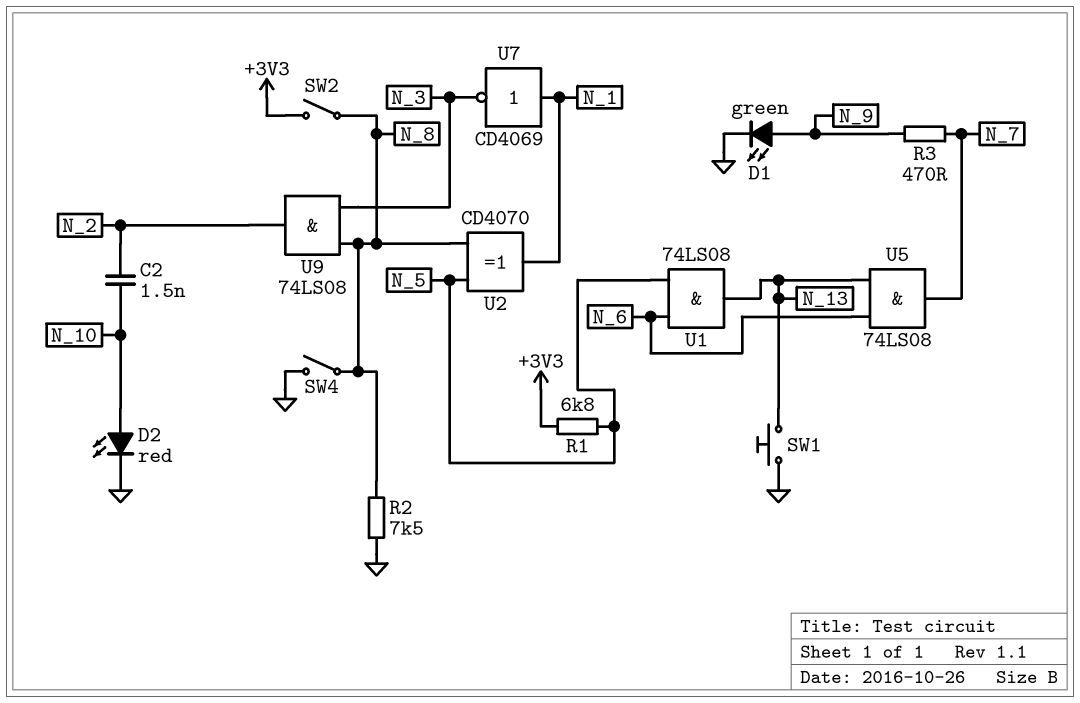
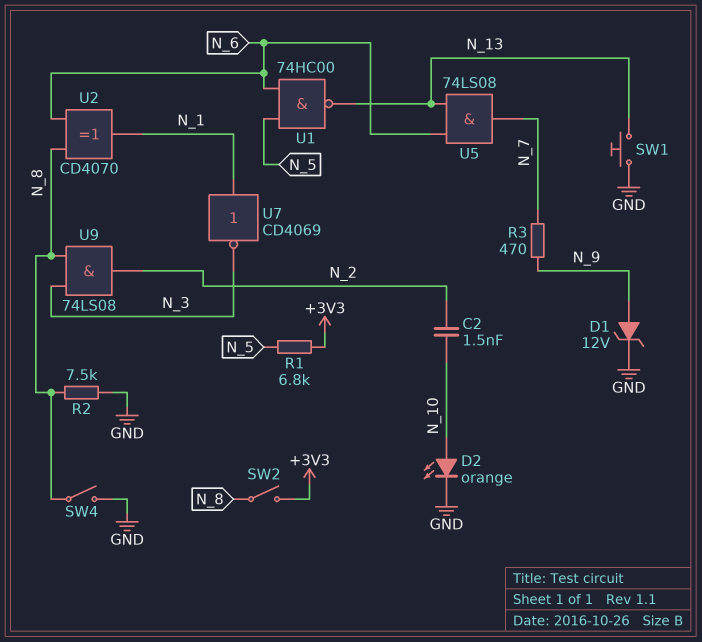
D1: LED green (A N_9, K GND) -> zener 12V (A N_9, K GND)
D2: LED red (A N_10, K GND) -> LED orange (A N_10, K GND)
U1: AND 74LS08 (in N_5, in N_6, out N_13) -> NAND 74HC00 (in N_5, in N_6, out N_13)
U2: XOR CD4070 (in N_5, in N_8, out N_1) -> XOR CD4070 (in N_6, in N_8, out N_1)

